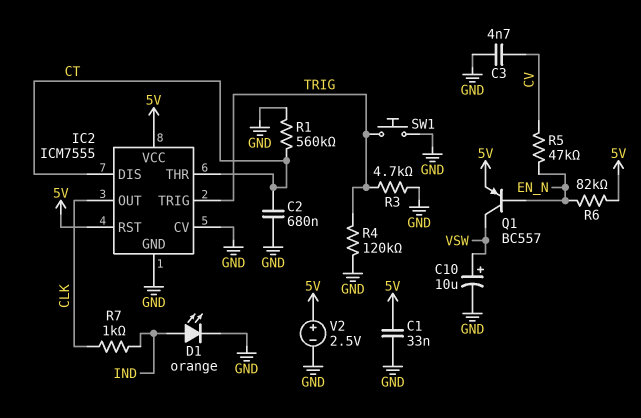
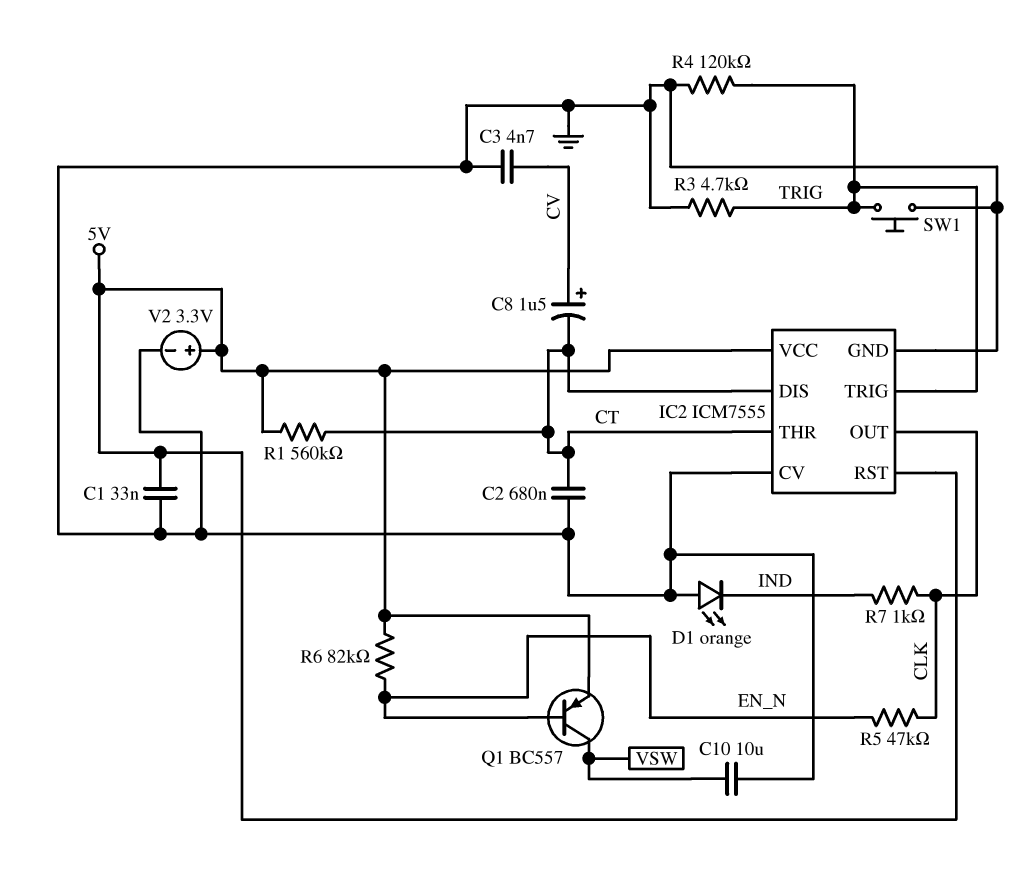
C8: none -> 1.5uF (plus CV, minus CT)
C10: 10uF (plus VSW, minus GND) -> 10uF (GND, VSW)
D1: LED orange (A IND, K GND) -> LED orange (A GND, K IND)
R1: 560k (CT, GND) -> 560k (5V, CT)
R5: 47k (CV, EN_N) -> 47k (CLK, EN_N)
V2: 2.5V (plus 5V, minus GND) -> 3.3V (plus 5V, minus GND)

